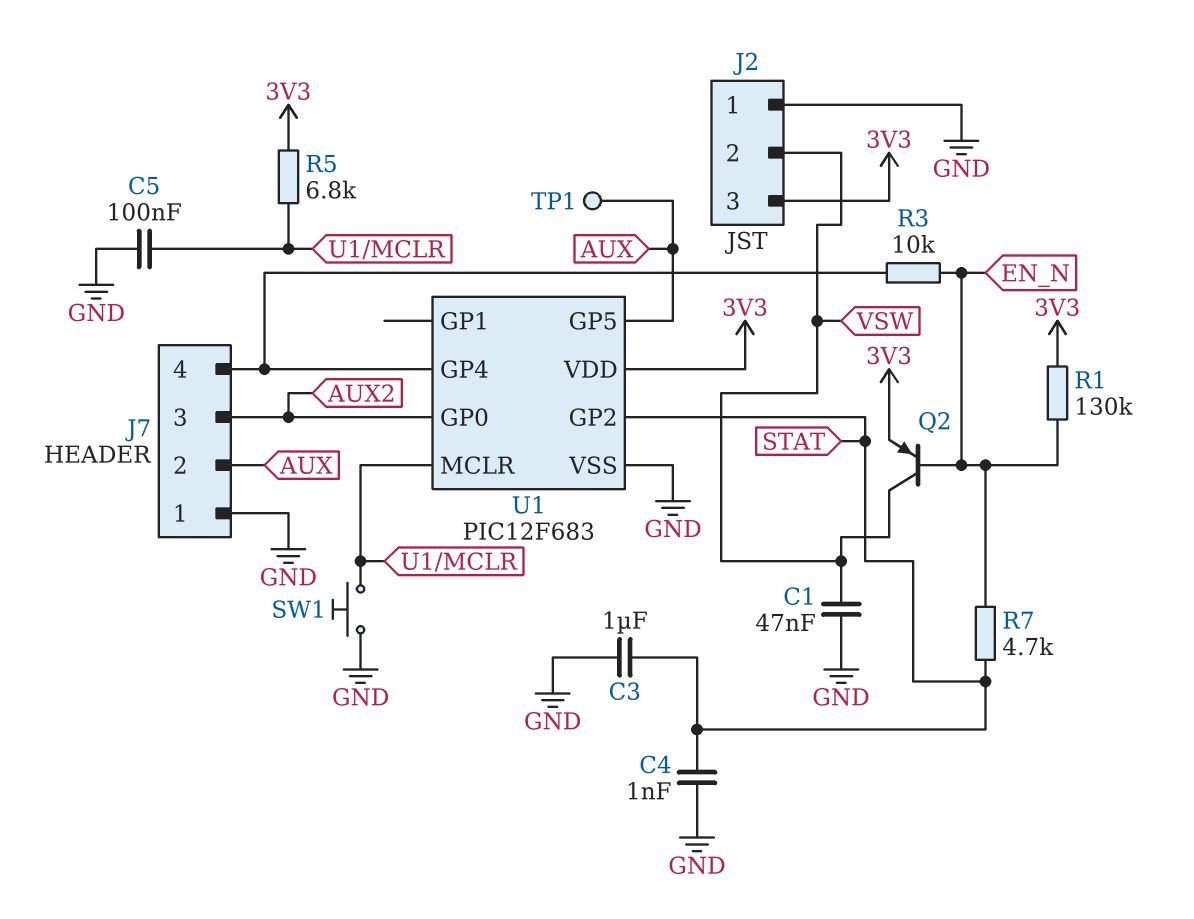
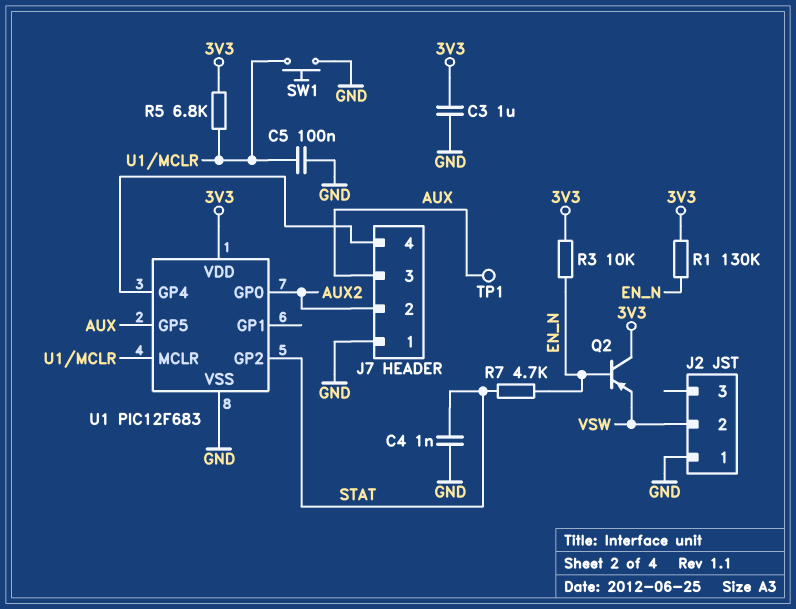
C1: 47nF (GND, VSW) -> none
C3: 1uF (GND, STAT) -> 1uF (3V3, GND)
J2 pin 3: 3V3 -> none
J7 pin 2: AUX -> AUX2
J7 pin 3: AUX2 -> AUX
Q2: PNP (B EN_N, C VSW, E 3V3) -> PNP (B EN_N, C 3V3, E VSW)
R3: 10k (EN_N, J7/4) -> 10k (3V3, EN_N)

